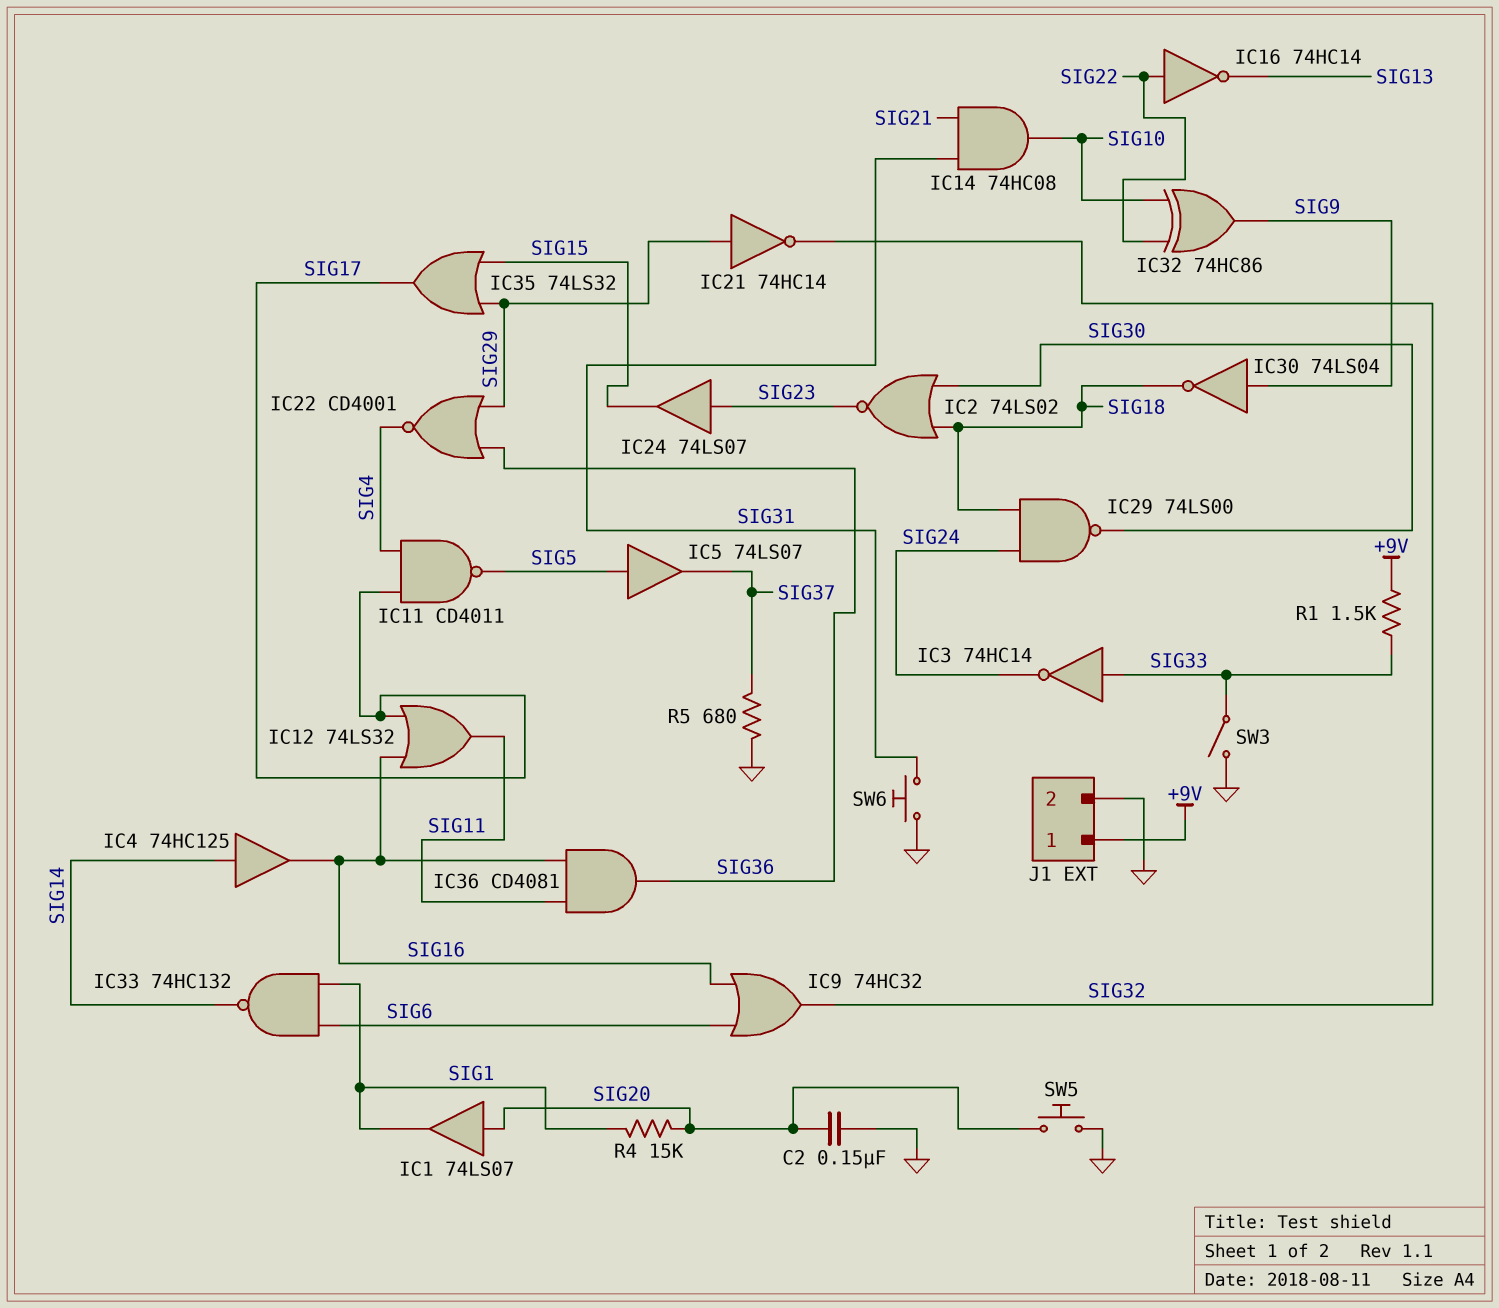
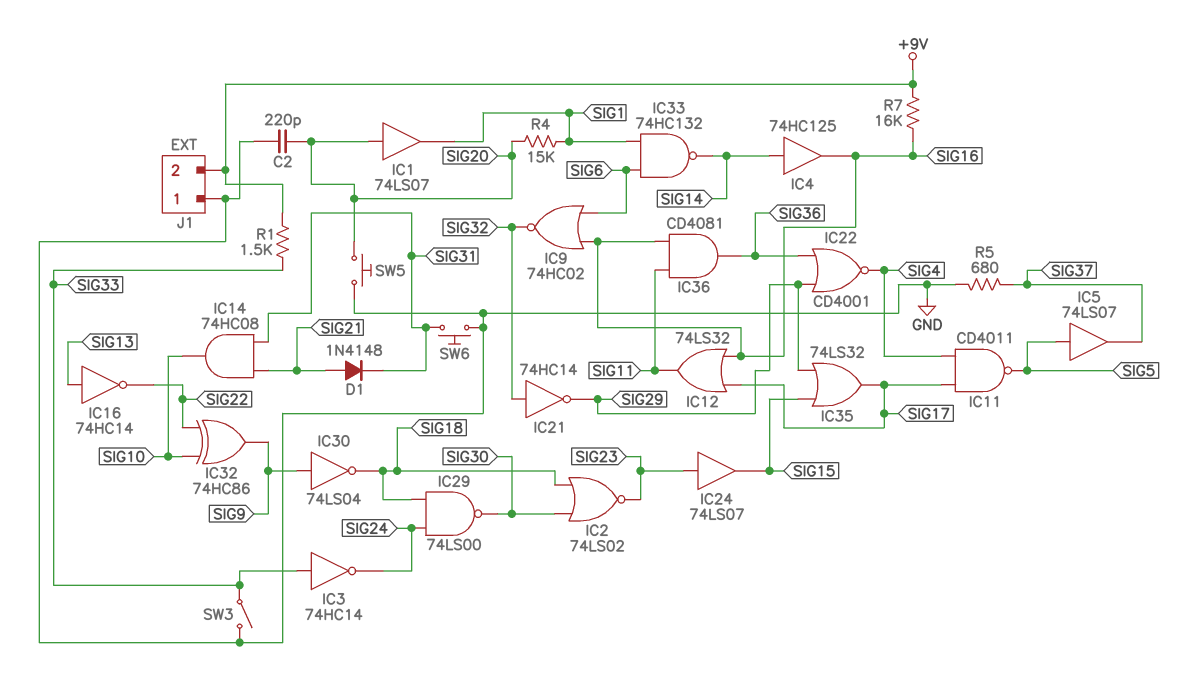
C2: 150nF (GND, SIG20) -> 220pF (GND, SIG20)
D1: none -> diode 1N4148 (A SIG21, K SIG31)
IC9: OR 74HC32 (in SIG6, in SIG16, out SIG32) -> NOR 74HC02 (in SIG6, in SIG16, out SIG32)
IC16: NOT 74HC14 (in SIG22, out SIG13) -> NOT 74HC14 (in SIG13, out SIG22)
IC21: NOT 74HC14 (in SIG29, out SIG32) -> NOT 74HC14 (in SIG32, out SIG29)
J1 pin 1: +9V -> GND
J1 pin 2: GND -> +9V
R7: none -> 16k (+9V, SIG16)

